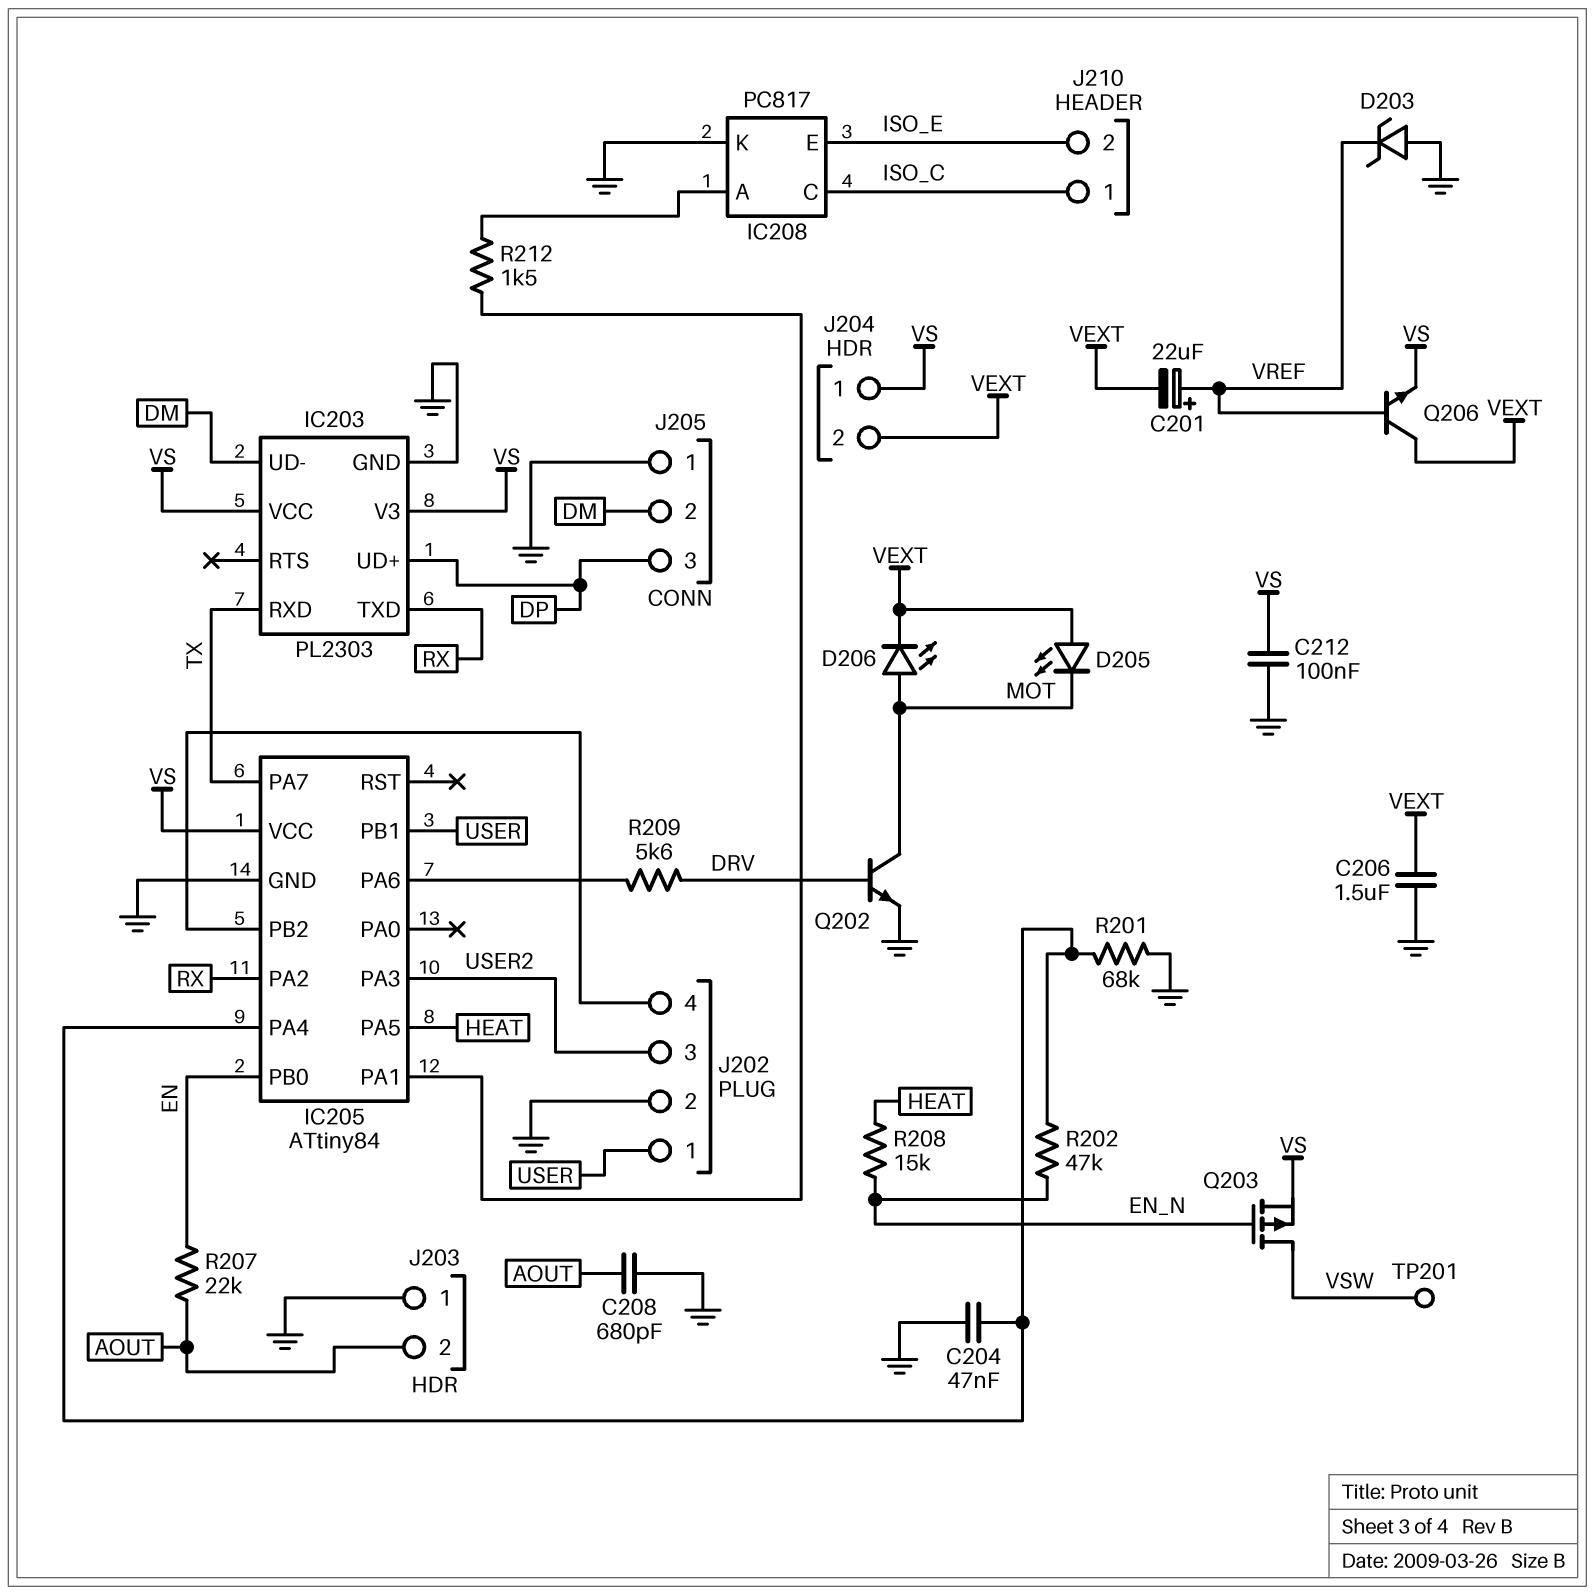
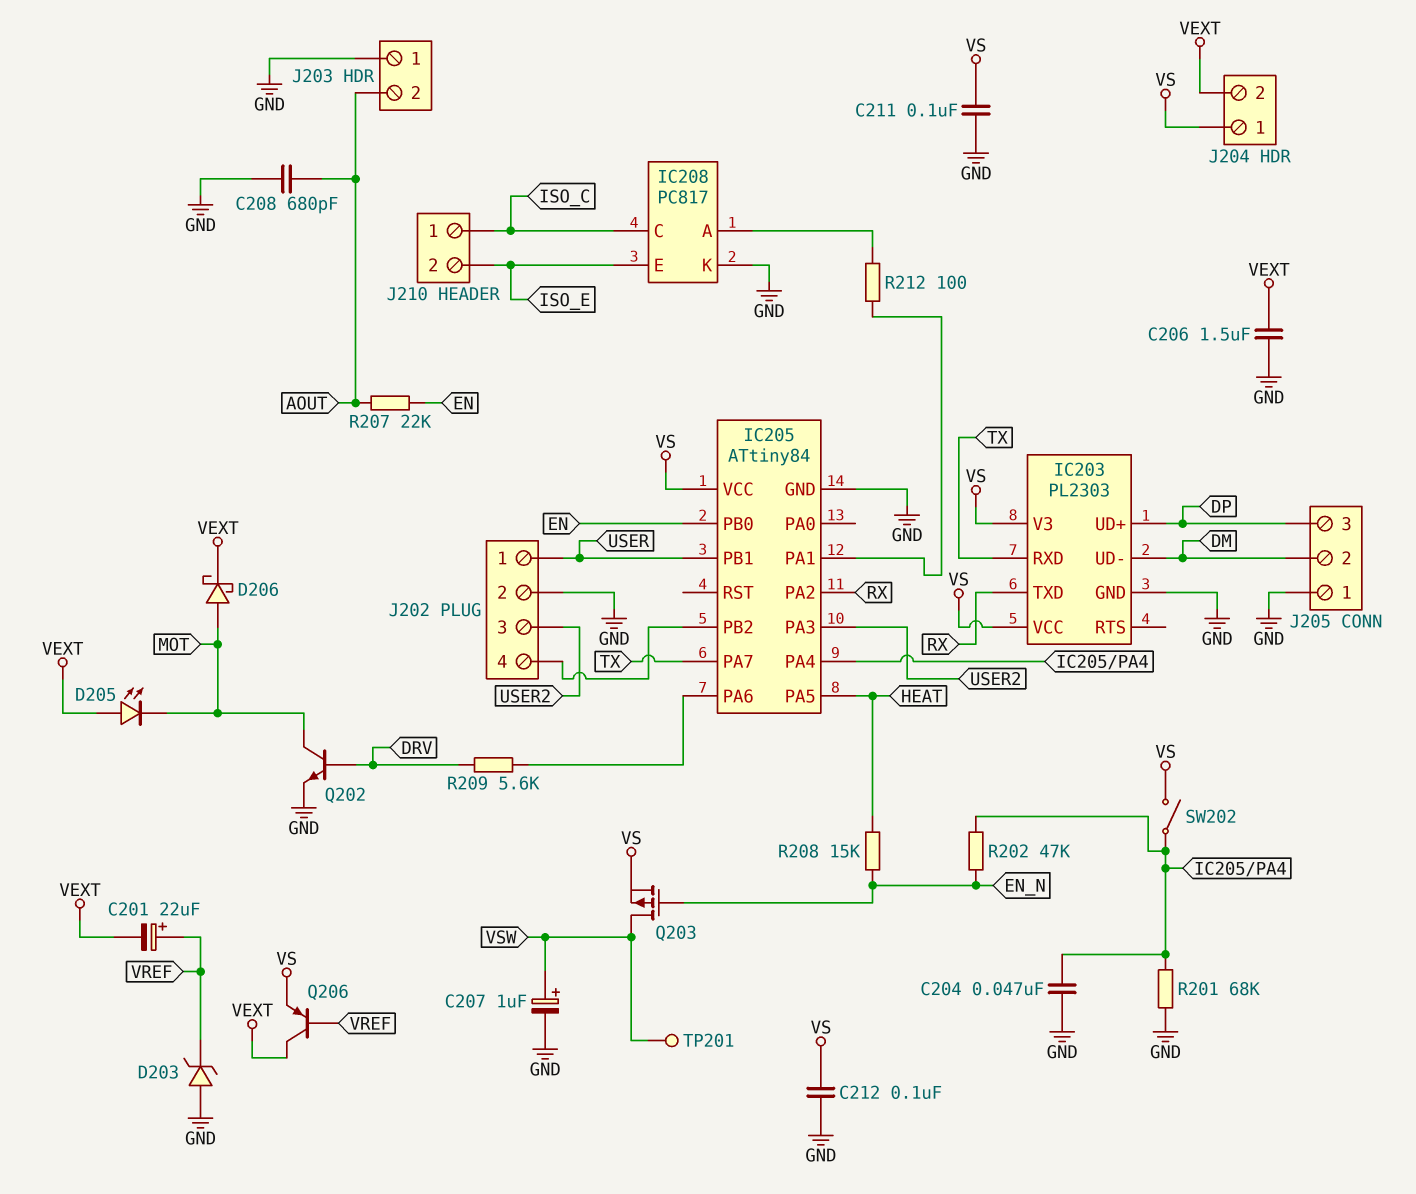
C207: none -> 1uF (plus VSW, minus GND)
C211: none -> 100nF (GND, VS)
D206: LED (A MOT, K VEXT) -> schottky (A MOT, K VEXT)
Q206: NPN (B VREF, C VEXT, E VS) -> PNP (B VREF, C VEXT, E VS)
R212: 1.5k (IC205/PA1, IC208/A) -> 100 (IC205/PA1, IC208/A)
SW202: none -> switch (IC205/PA4, VS)

